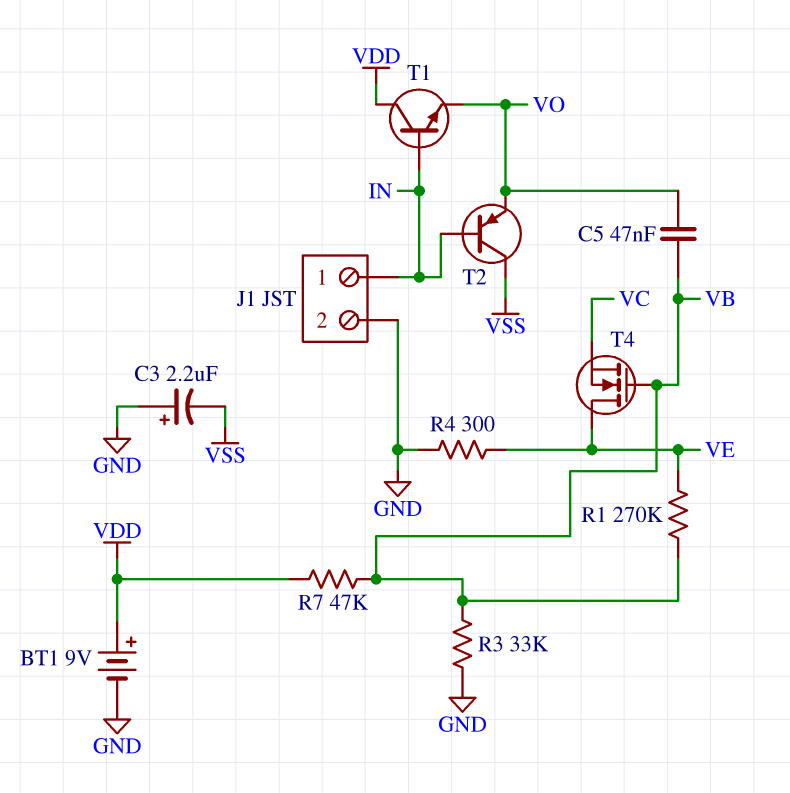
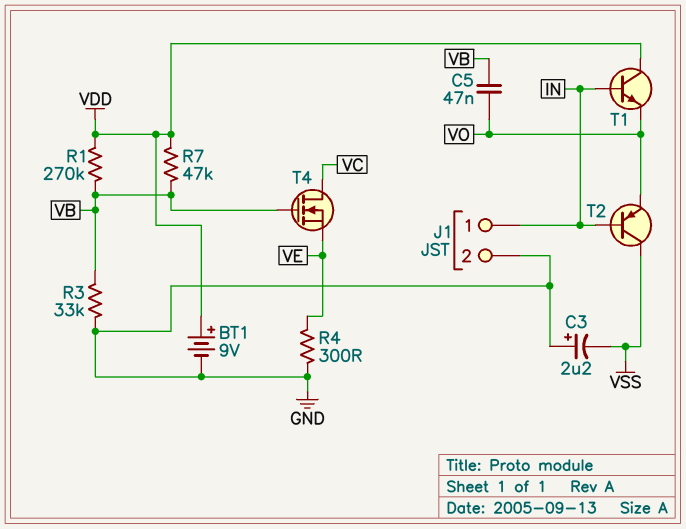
R1: 270k (VB, VE) -> 270k (VB, VDD)
T4: NMOS (G VB, D VE, S VC) -> NMOS (G VB, D VC, S VE)

